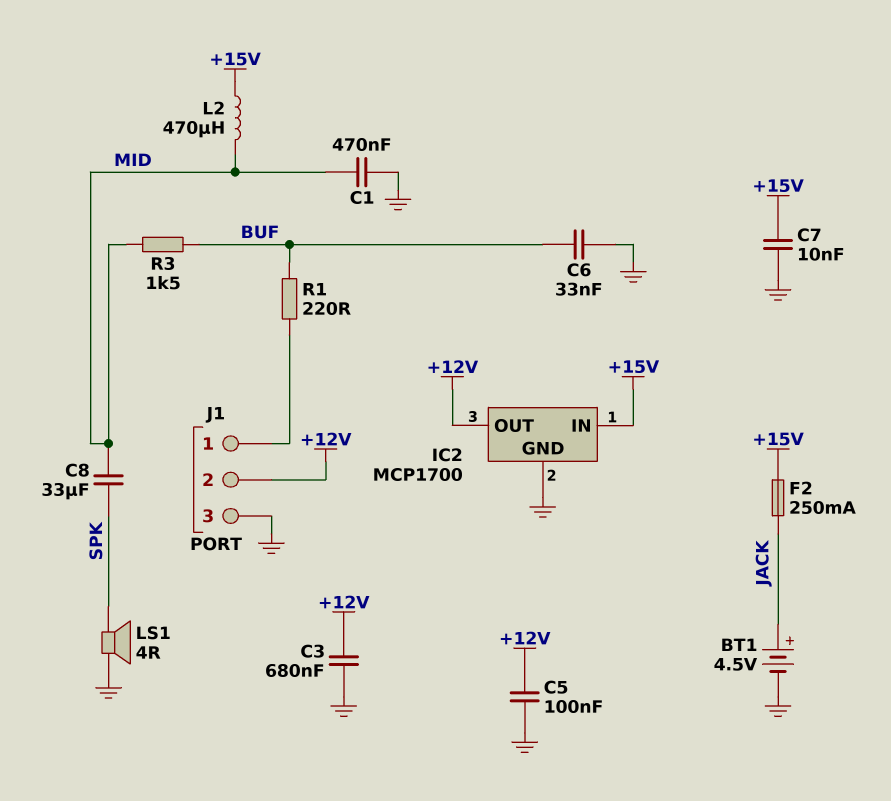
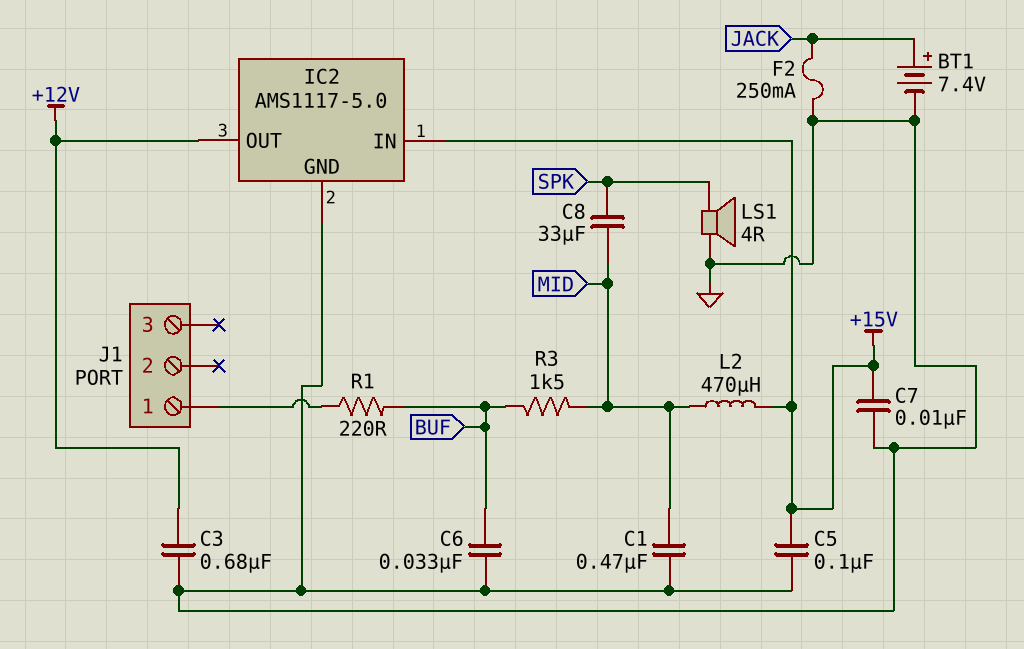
BT1: 4.5V (plus JACK, minus GND) -> 7.4V (plus JACK, minus GND)
C5: 100nF (+12V, GND) -> 100nF (+15V, GND)
F2: 250mA (+15V, JACK) -> 250mA (GND, JACK)
IC2: MCP1700 -> AMS1117-5.0
J1 pin 2: +12V -> none
J1 pin 3: GND -> none

